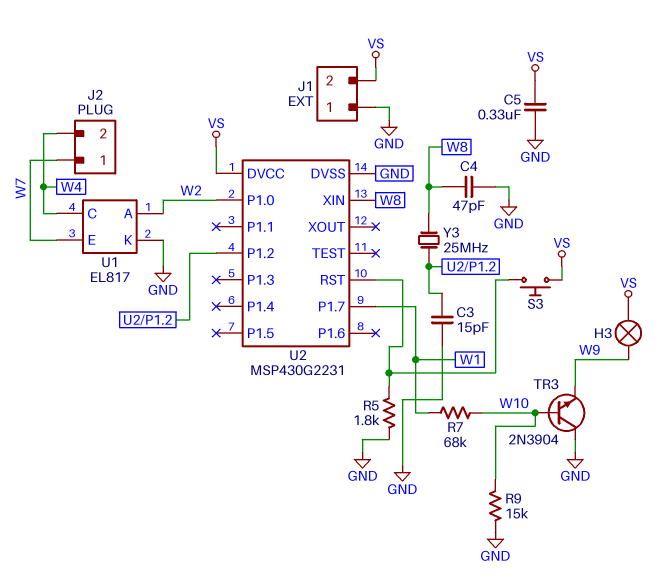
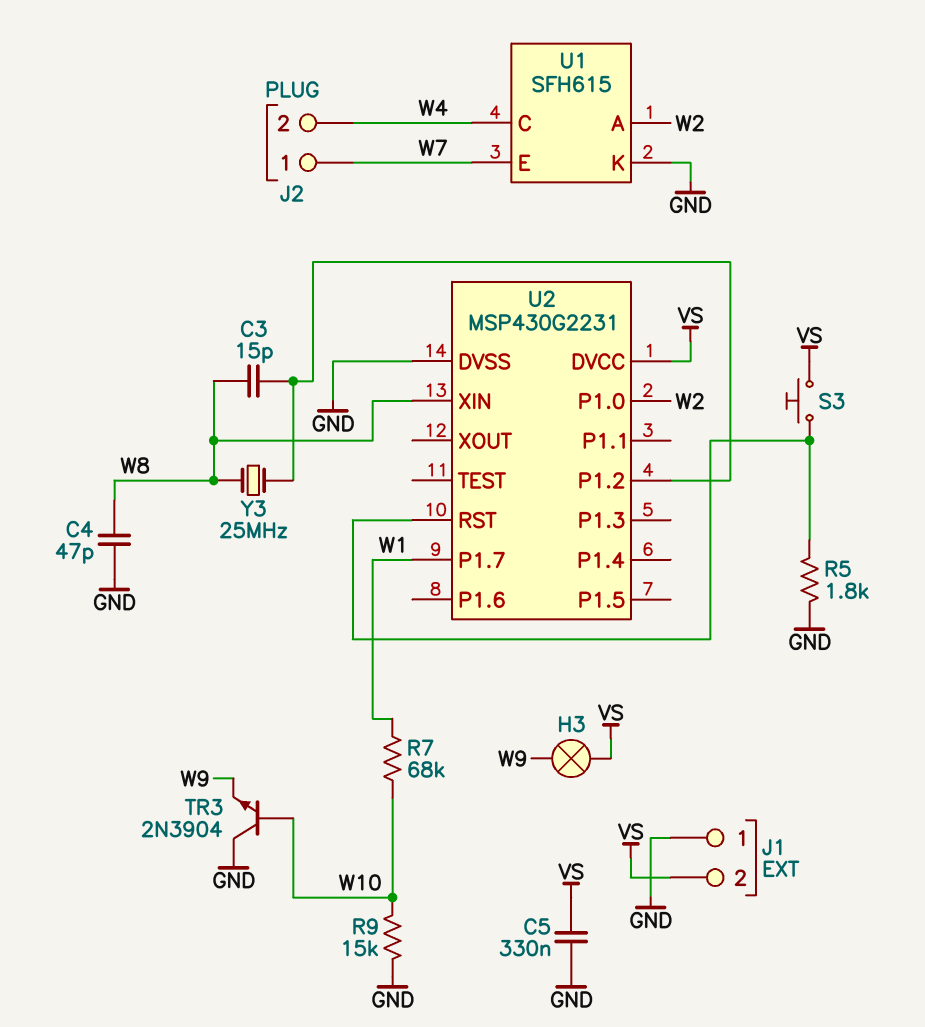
C3: 15pF (GND, U2/P1.2) -> 15pF (U2/P1.2, W8)
U1: EL817 -> SFH615

